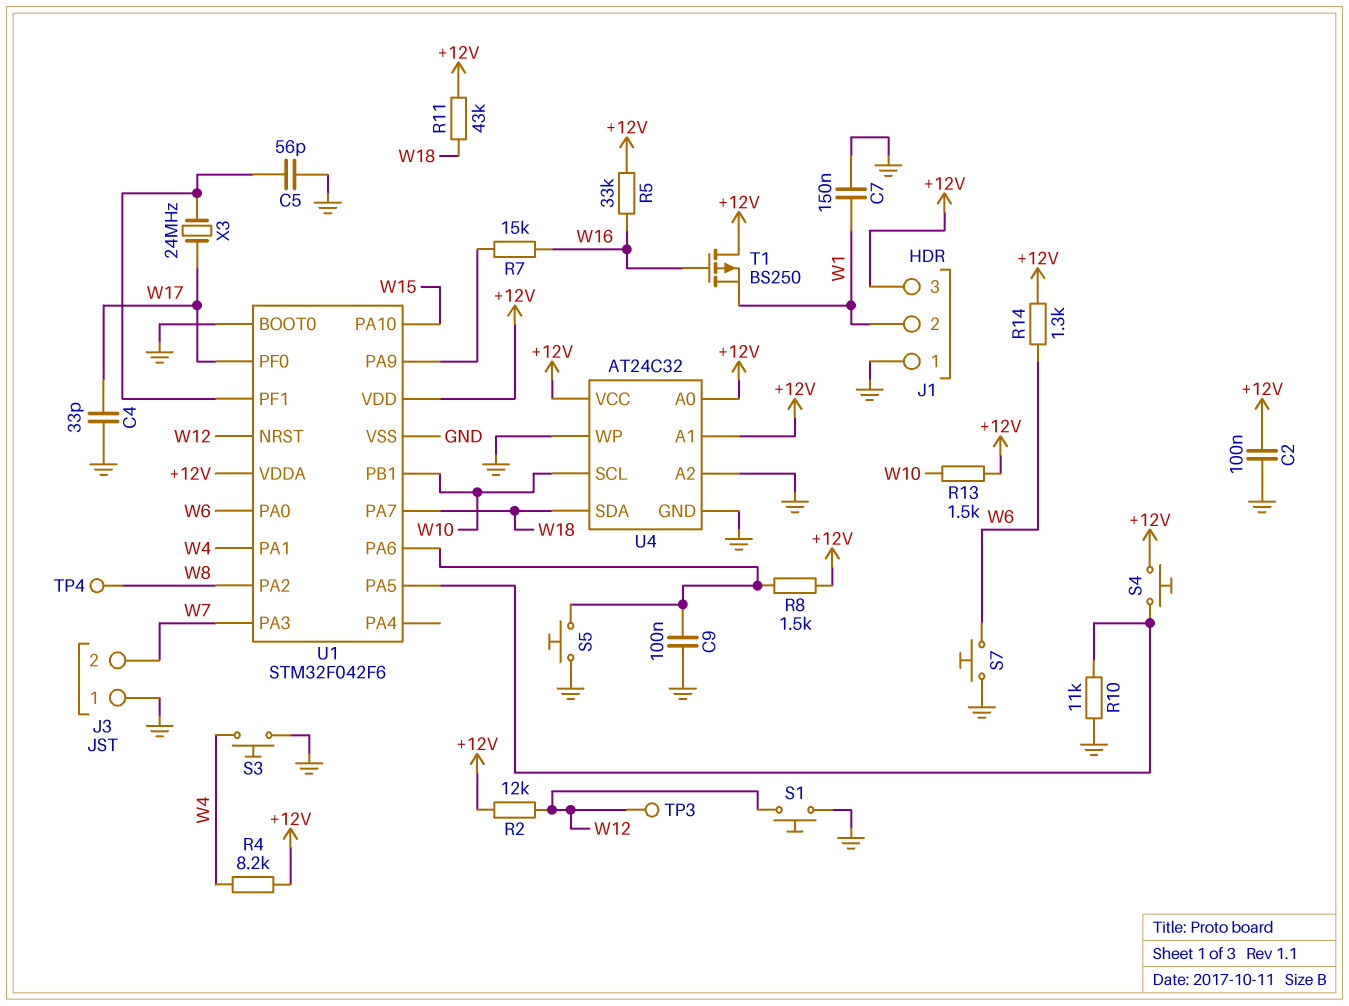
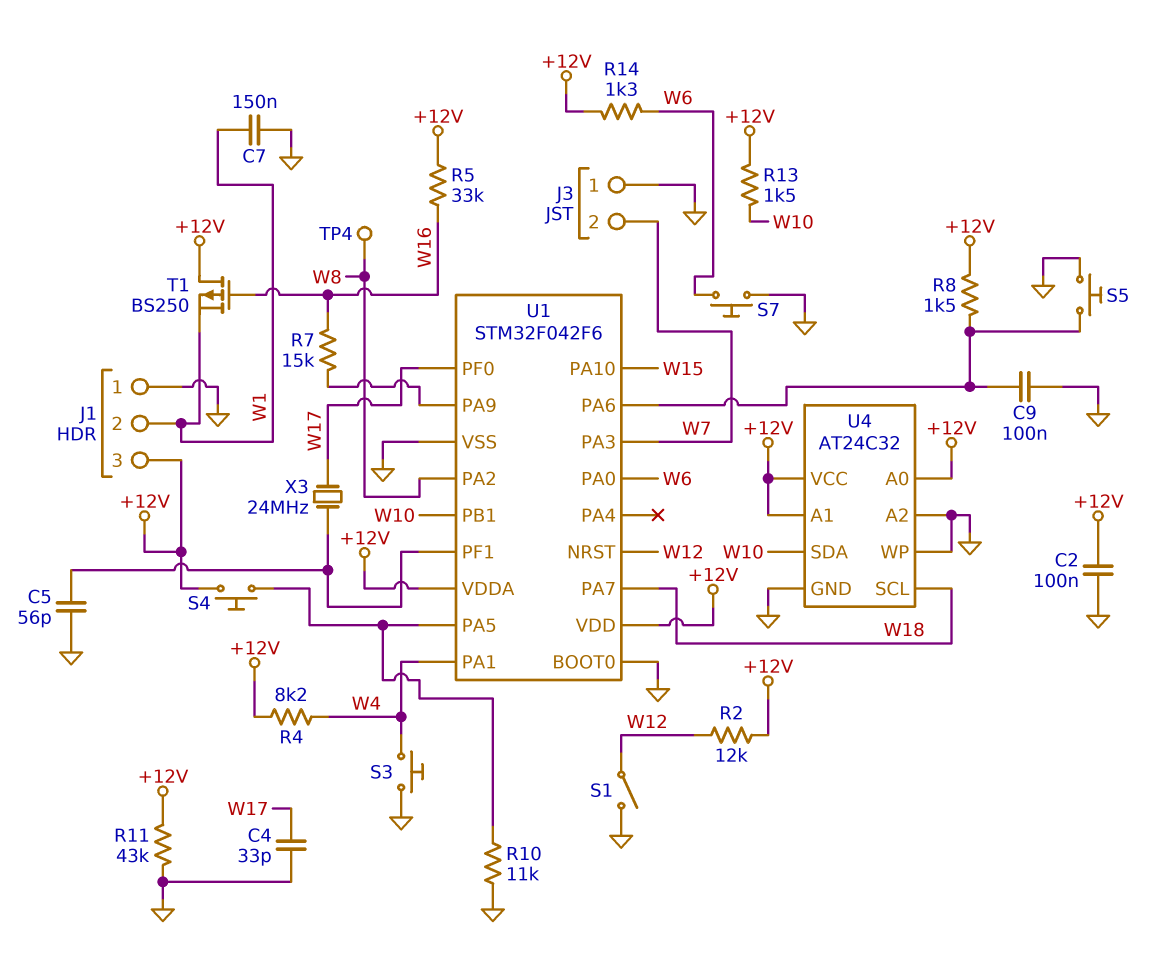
R11: 43k (+12V, W18) -> 43k (+12V, GND)
S1: button (GND, W12) -> switch (GND, W12)
TP3: test point (W12) -> none
U4 pin SCL: W10 -> W18
U4 pin SDA: W18 -> W10

